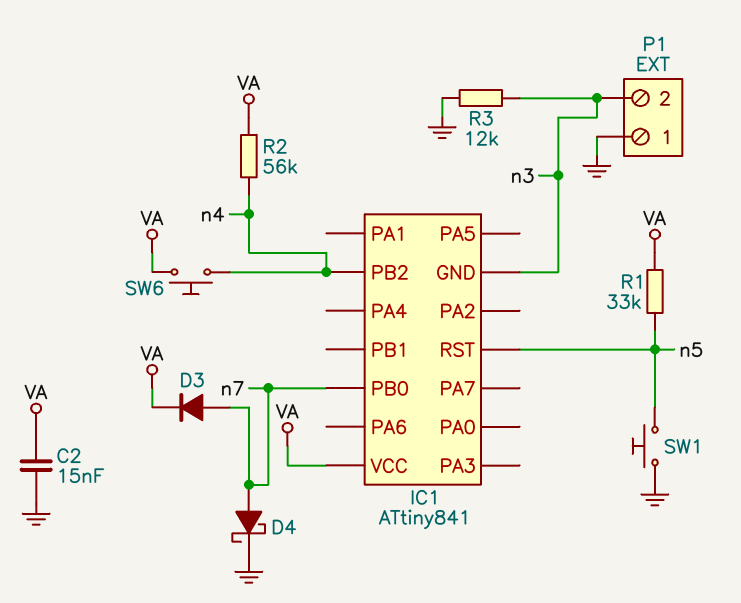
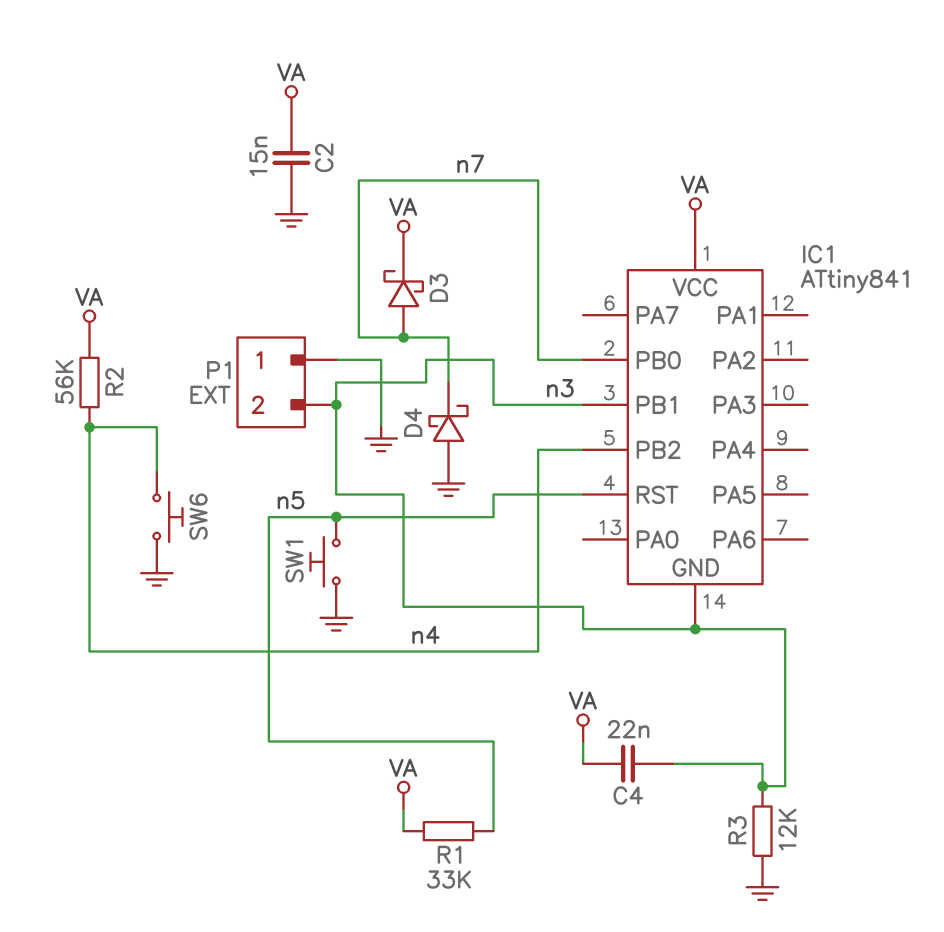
C4: none -> 22nF (VA, n3)
D3: diode (A n7, K VA) -> schottky (A n7, K VA)
D4: schottky (A n7, K GND) -> schottky (A GND, K n7)
IC1 pin PB1: none -> n3
SW6: button (VA, n4) -> button (GND, n4)

